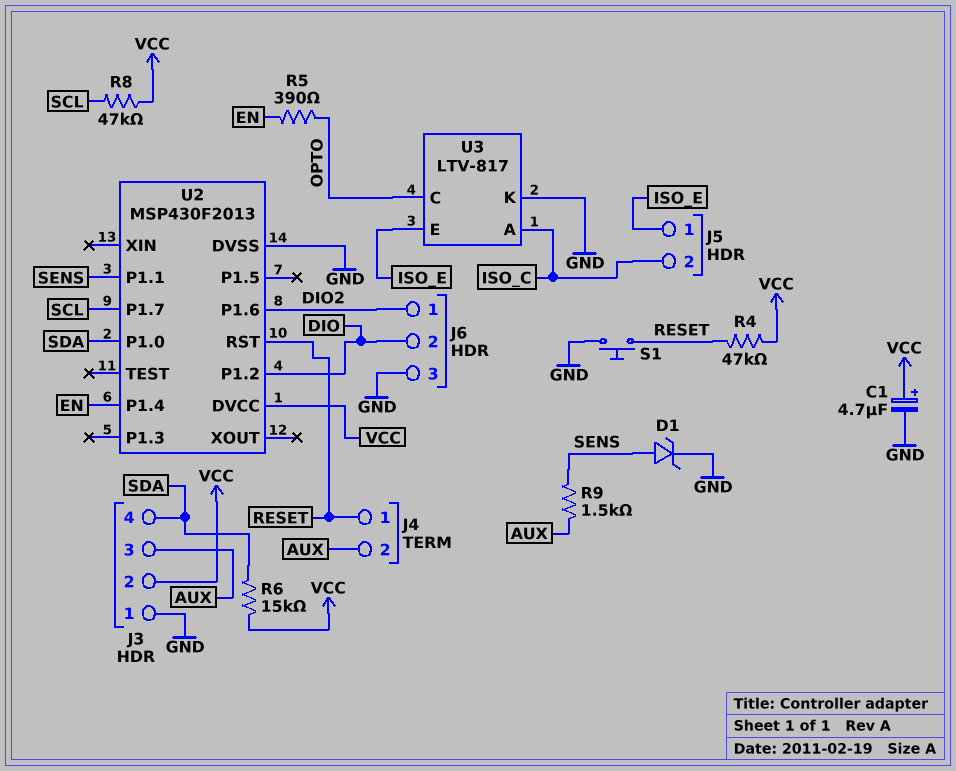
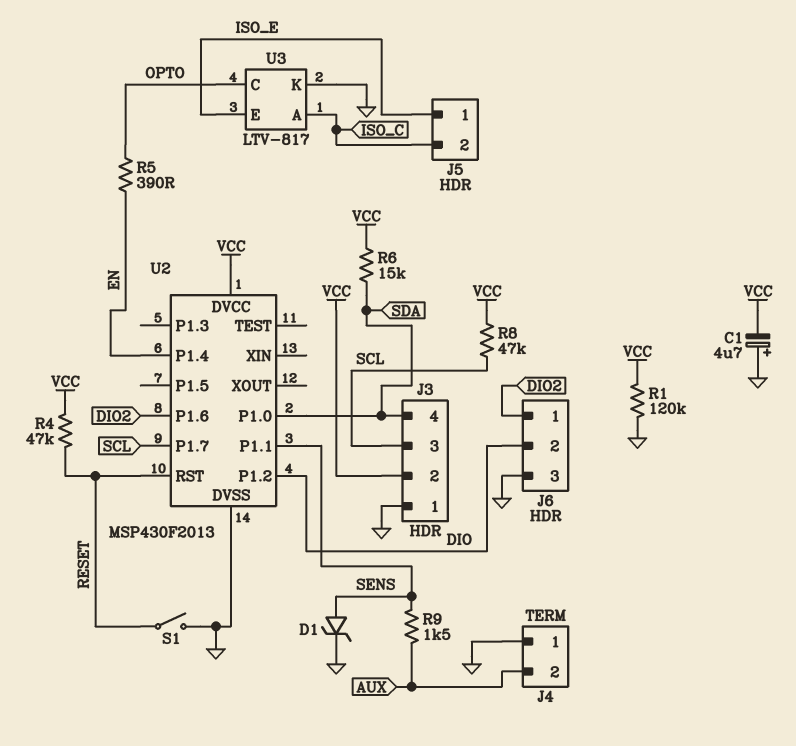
C1: 4.7uF (plus VCC, minus GND) -> 4.7uF (plus GND, minus VCC)
J3 pin 3: AUX -> SCL
J4 pin 1: RESET -> GND
R1: none -> 120k (GND, VCC)
S1: button (GND, RESET) -> switch (GND, RESET)

